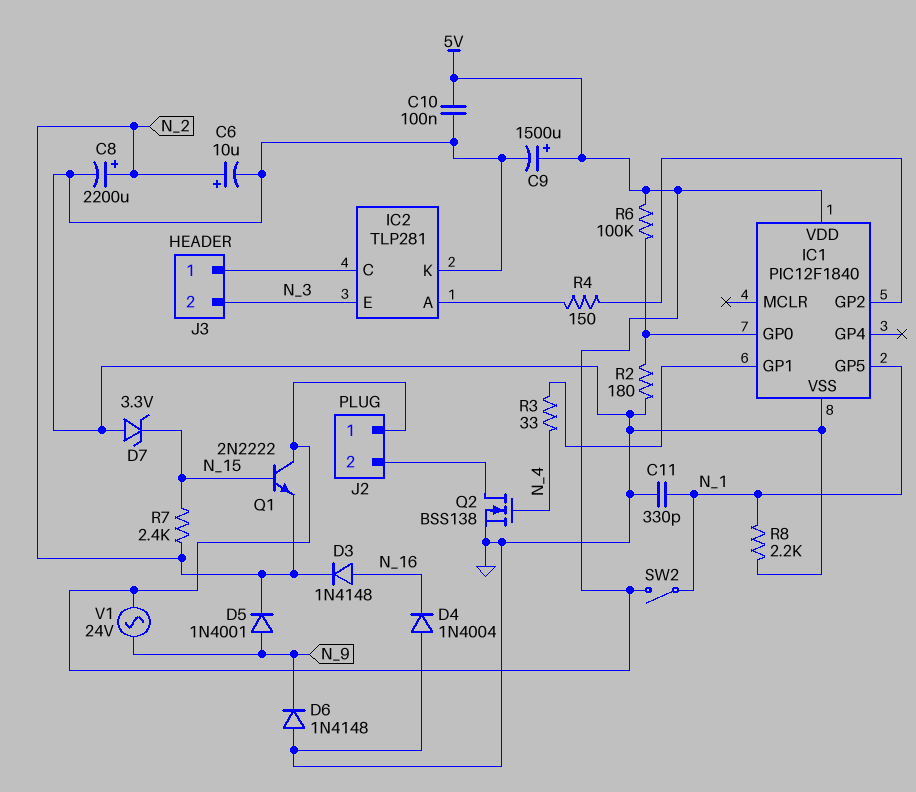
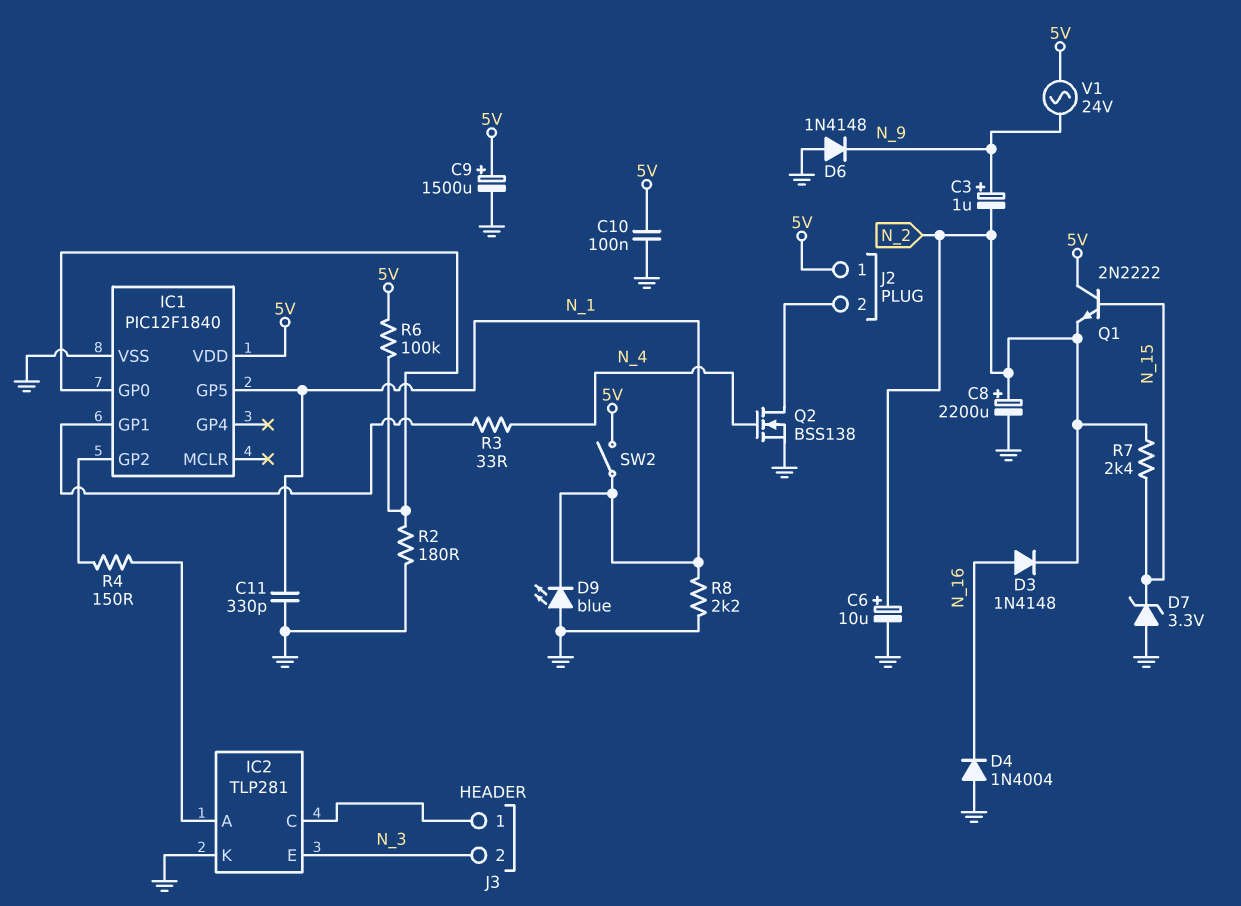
C3: none -> 1uF (plus N_9, minus N_2)
D5: diode 1N4001 (A N_9, K N_2) -> none
D9: none -> LED blue (A GND, K N_1)

